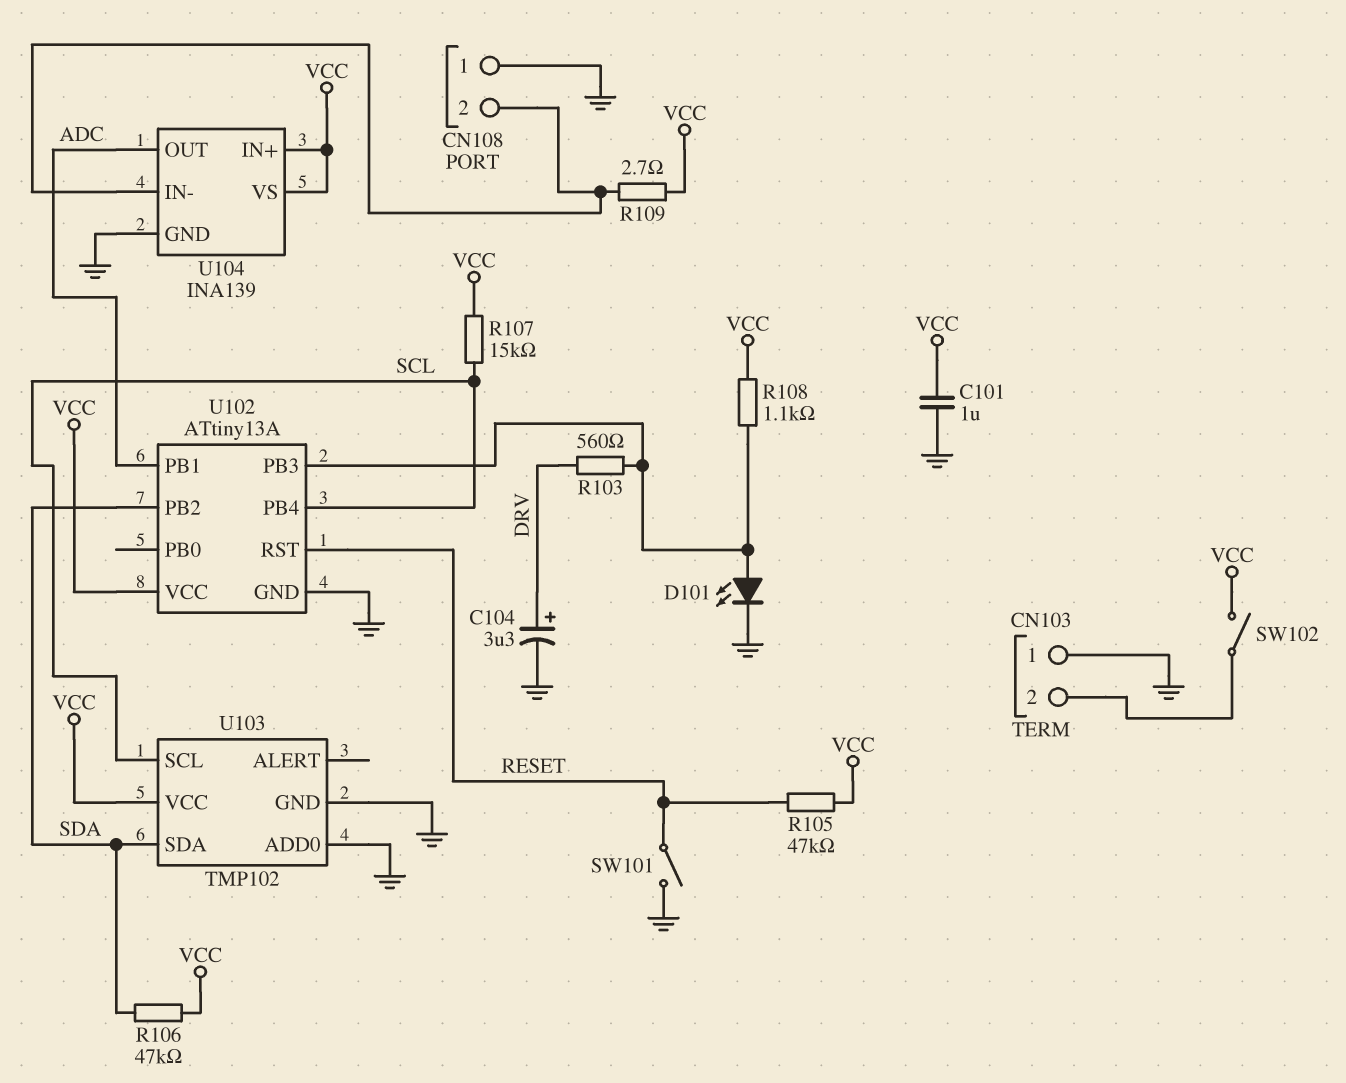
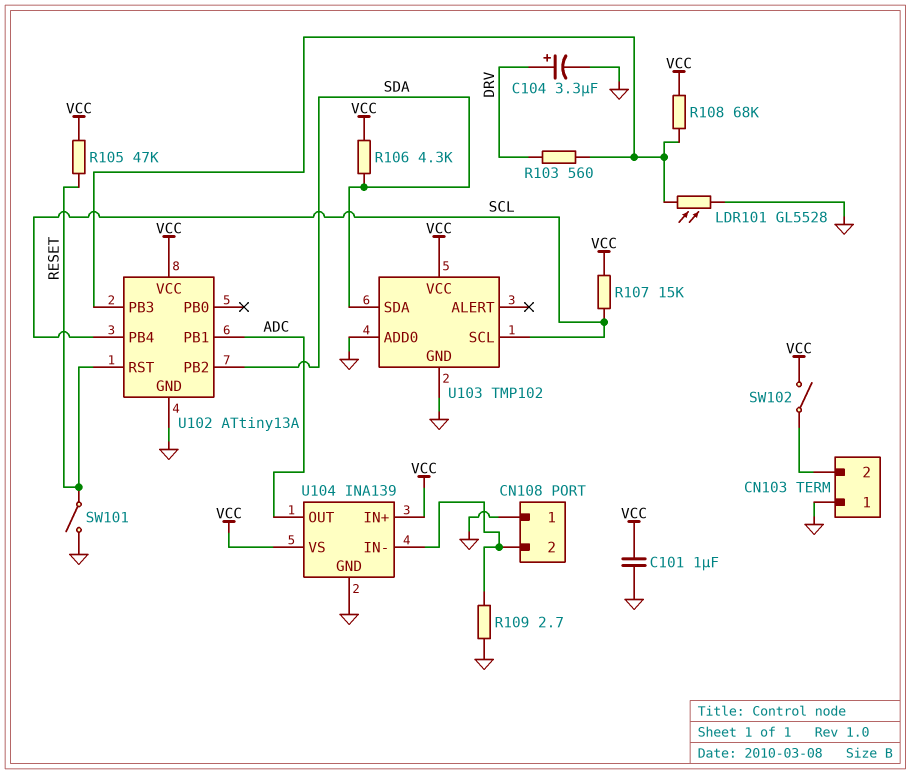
D101: LED (A U102/PB3, K GND) -> none
LDR101: none -> GL5528 (GND, U102/PB3)
R106: 47k (SDA, VCC) -> 4.3k (SDA, VCC)
R108: 1.1k (U102/PB3, VCC) -> 68k (U102/PB3, VCC)
R109: 2.7 (CN108/2, VCC) -> 2.7 (CN108/2, GND)

